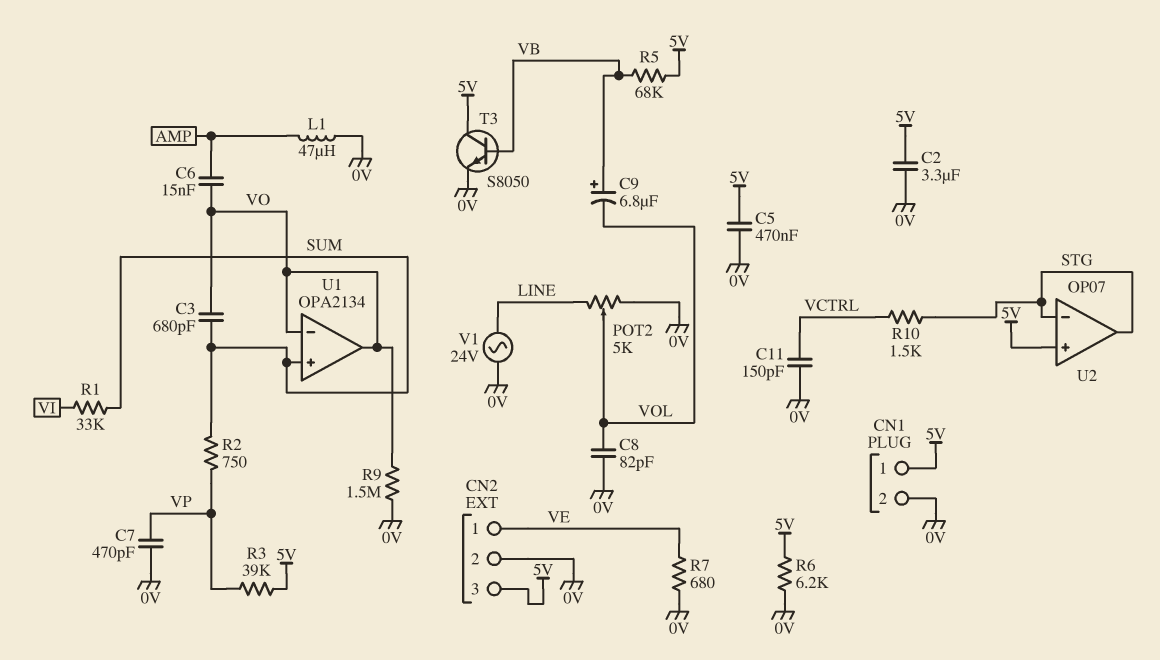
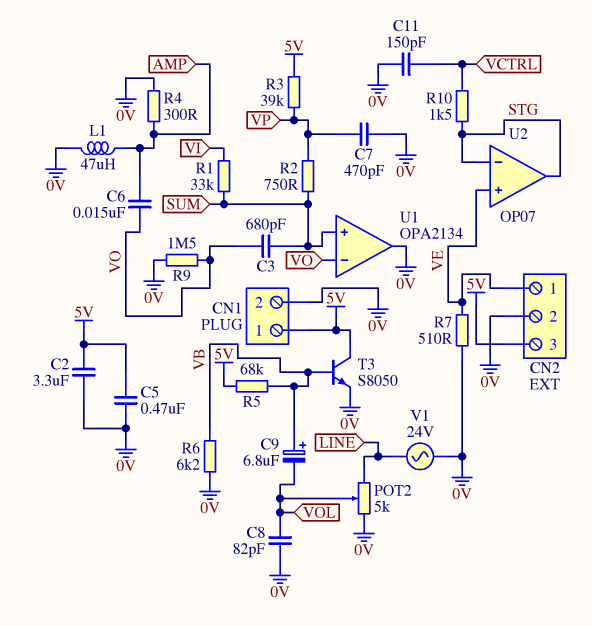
R4: none -> 300 (0V, AMP)
R6: 6.2k (0V, 5V) -> 6.2k (0V, VB)
R7: 680 (0V, VE) -> 510 (0V, VE)
U1 pin out: VO -> 0V
U2 pin in+: 5V -> VE

